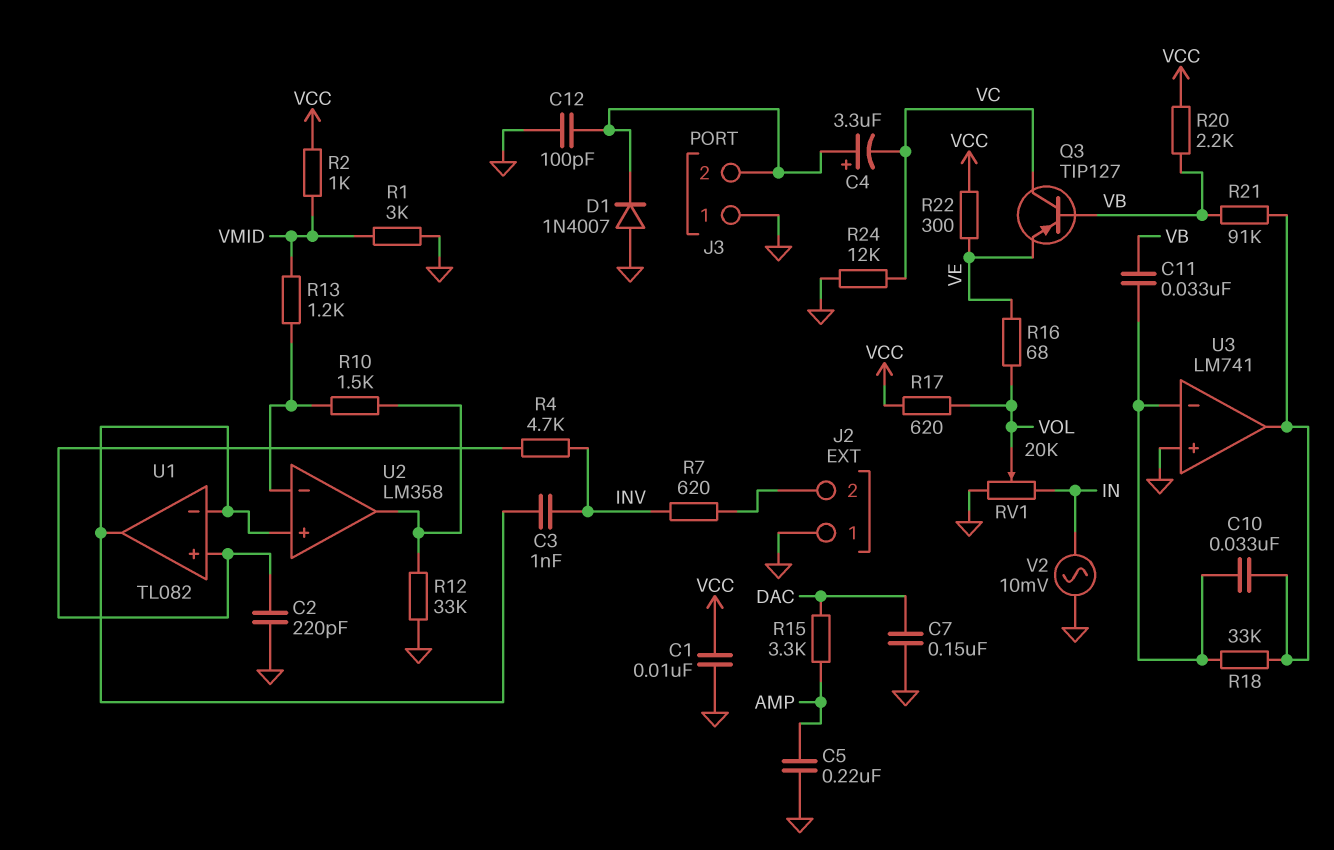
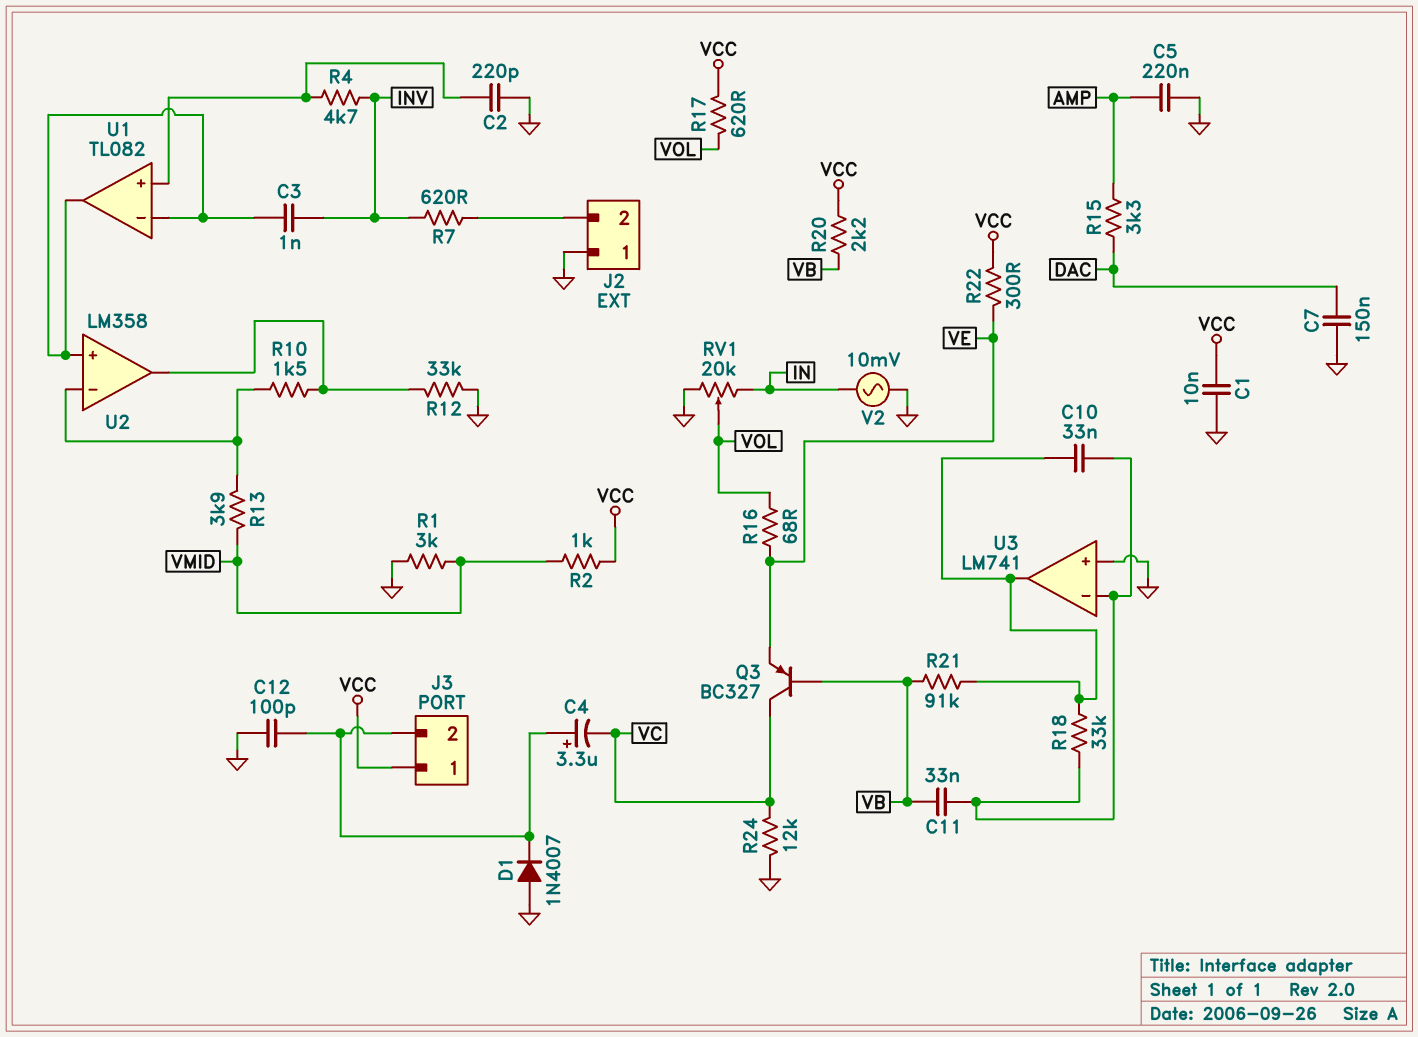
J3 pin 1: GND -> VCC
Q3: PNP TIP127 (B VB, C VC, E VE) -> PNP BC327 (B VB, C VC, E VE)
R13: 1.2k (U2/in-, VMID) -> 3.9k (U2/in-, VMID)

